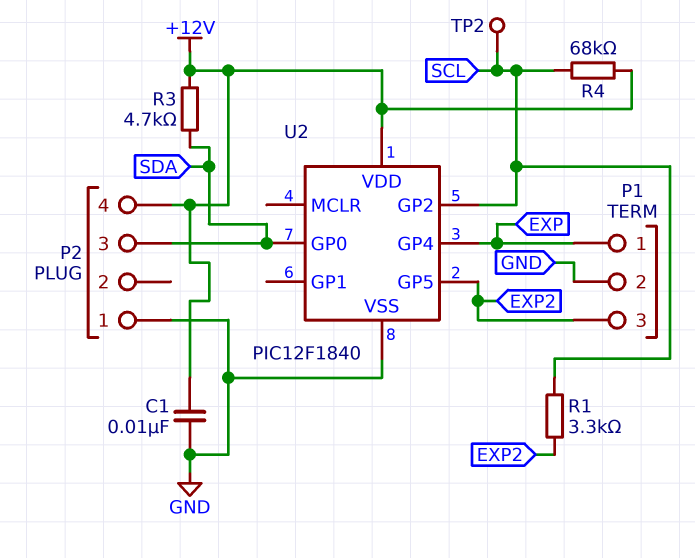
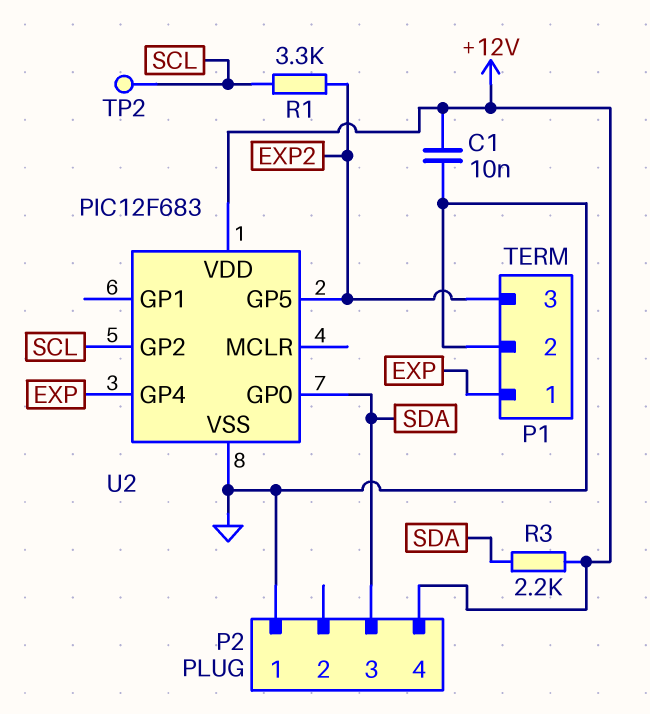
R3: 4.7k (+12V, SDA) -> 2.2k (+12V, SDA)
R4: 68k (+12V, SCL) -> none
U2: PIC12F1840 -> PIC12F683

